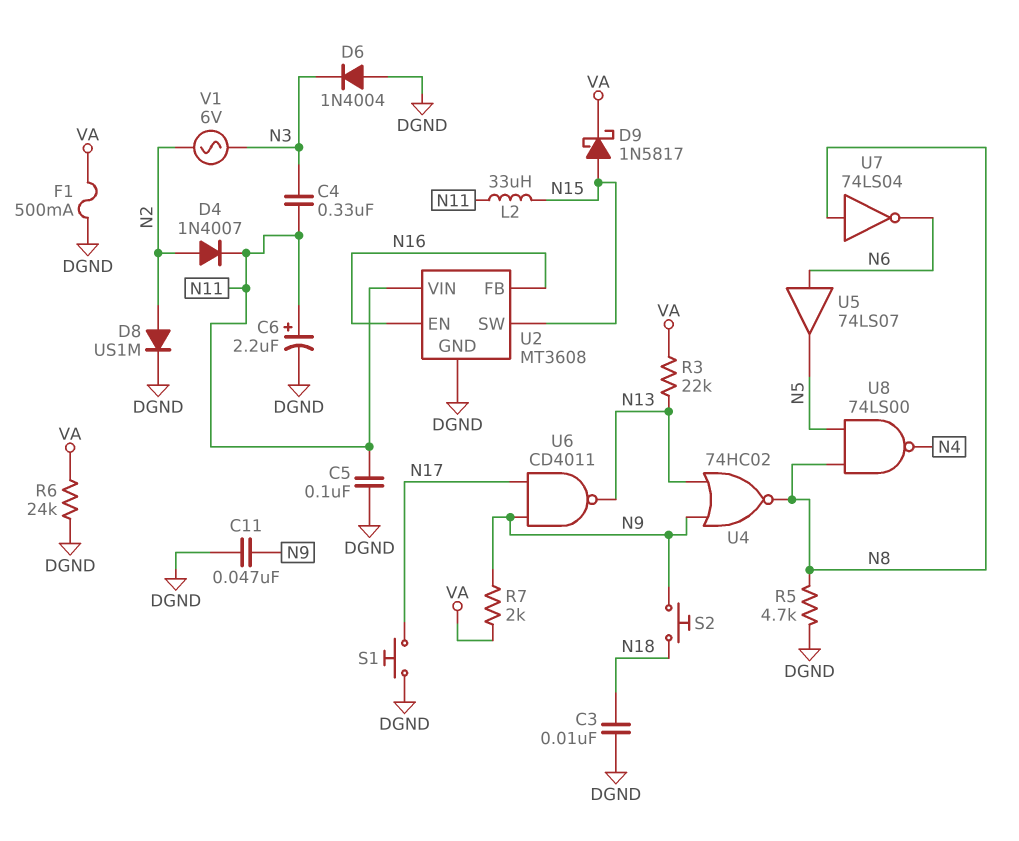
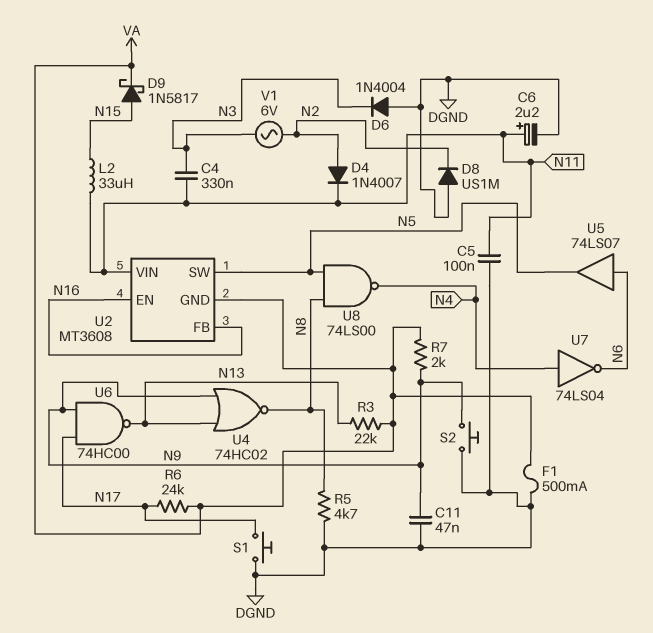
C3: 10nF (DGND, N18) -> none
D8: diode US1M (A N2, K DGND) -> diode US1M (A DGND, K N2)
R6: 24k (DGND, VA) -> 24k (N17, VA)
S2: button (N9, N18) -> button (DGND, N9)
U2 pin GND: DGND -> VA
U2 pin SW: N15 -> N5
U6: NAND CD4011 (in N9, in N17, out N13) -> NAND 74HC00 (in N9, in N17, out N13)
U7: NOT 74LS04 (in N8, out N6) -> NOT 74LS04 (in N4, out N6)

